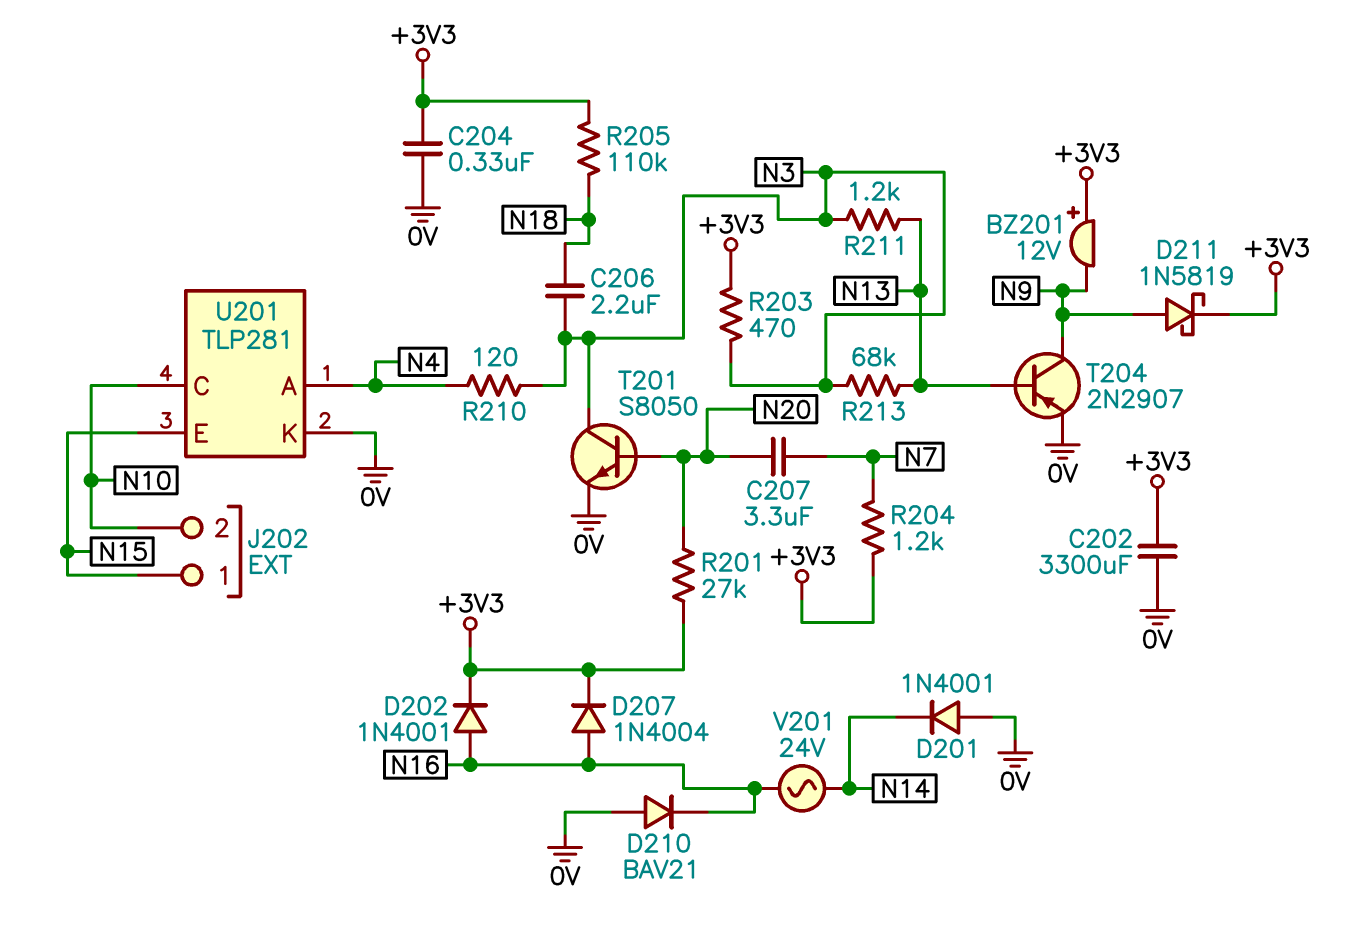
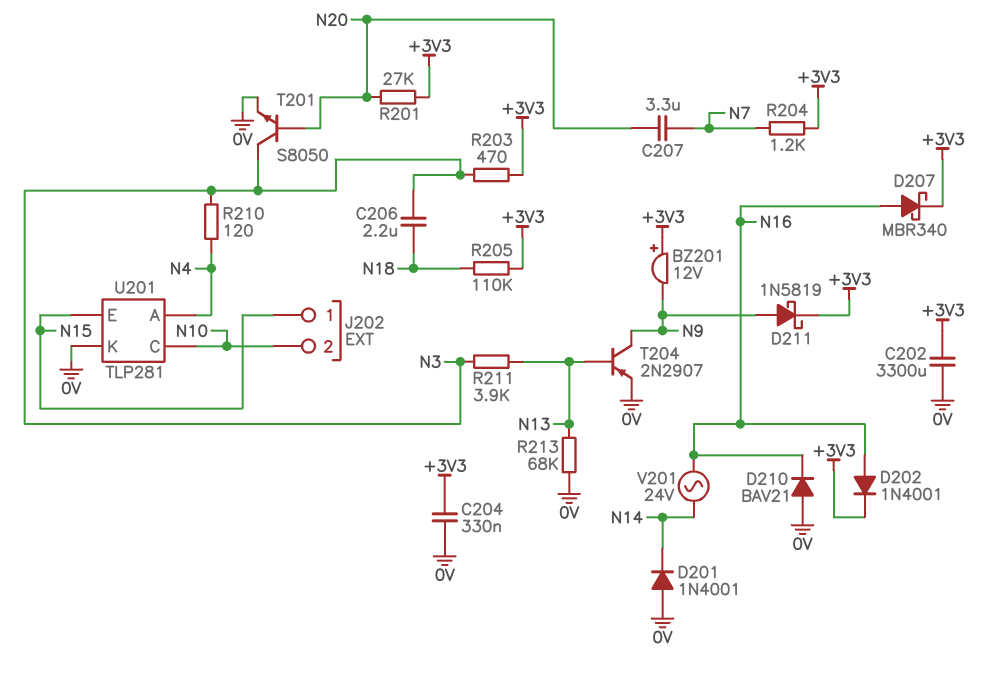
D207: diode 1N4004 (A N16, K +3V3) -> schottky MBR340 (A N16, K +3V3)
R211: 1.2k (N3, N13) -> 3.9k (N3, N13)
R213: 68k (N3, N13) -> 68k (0V, N13)

